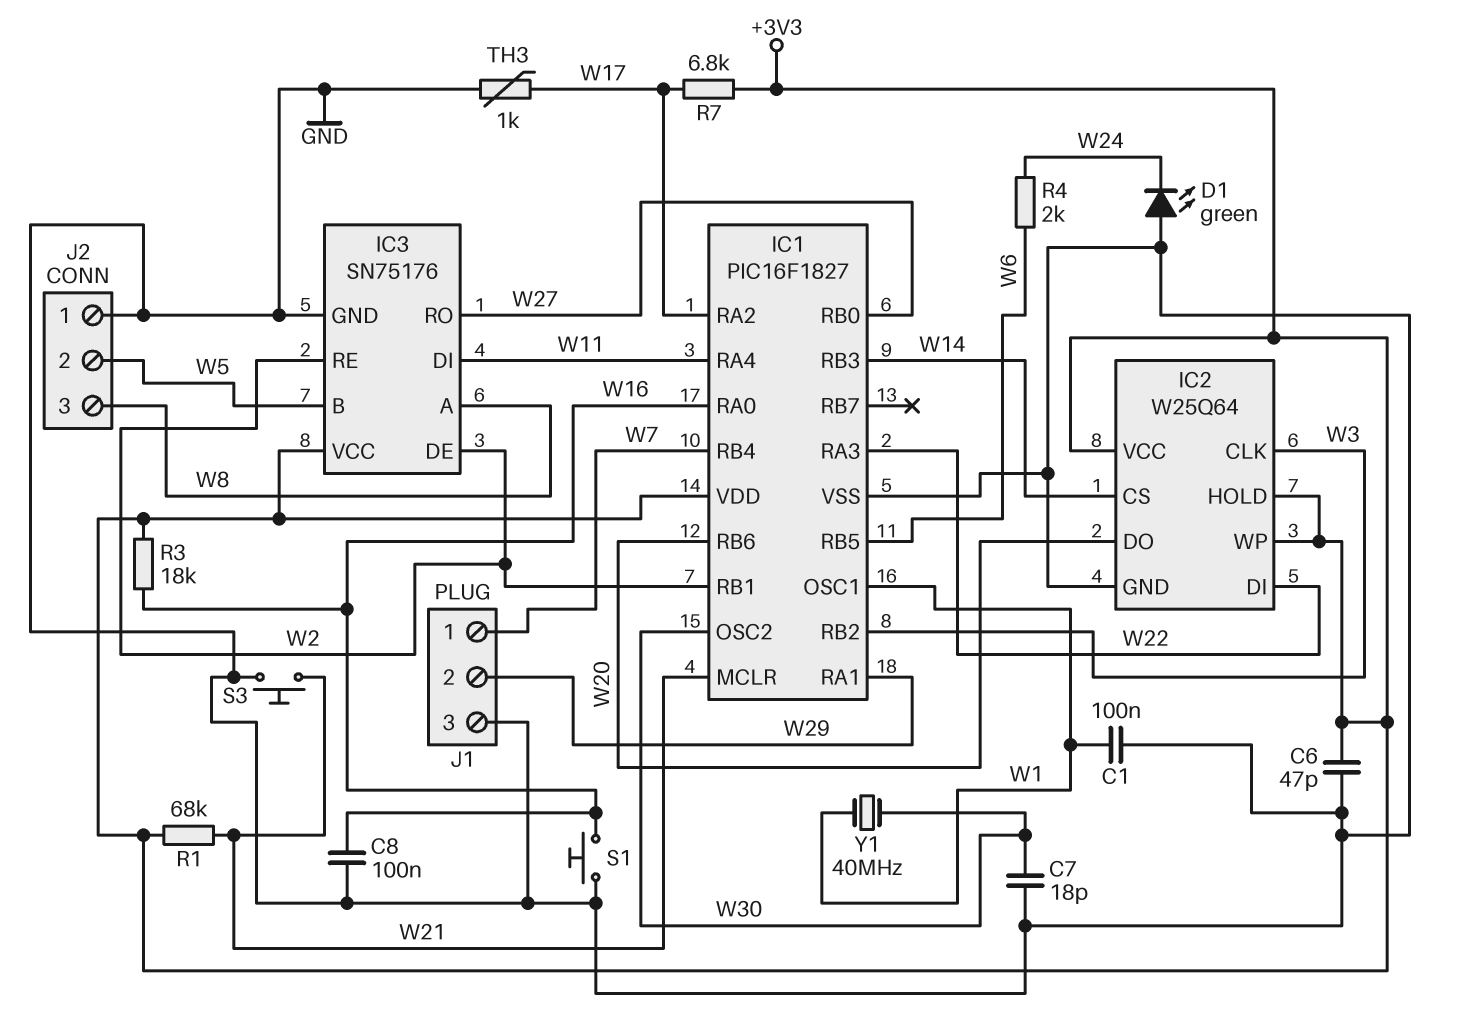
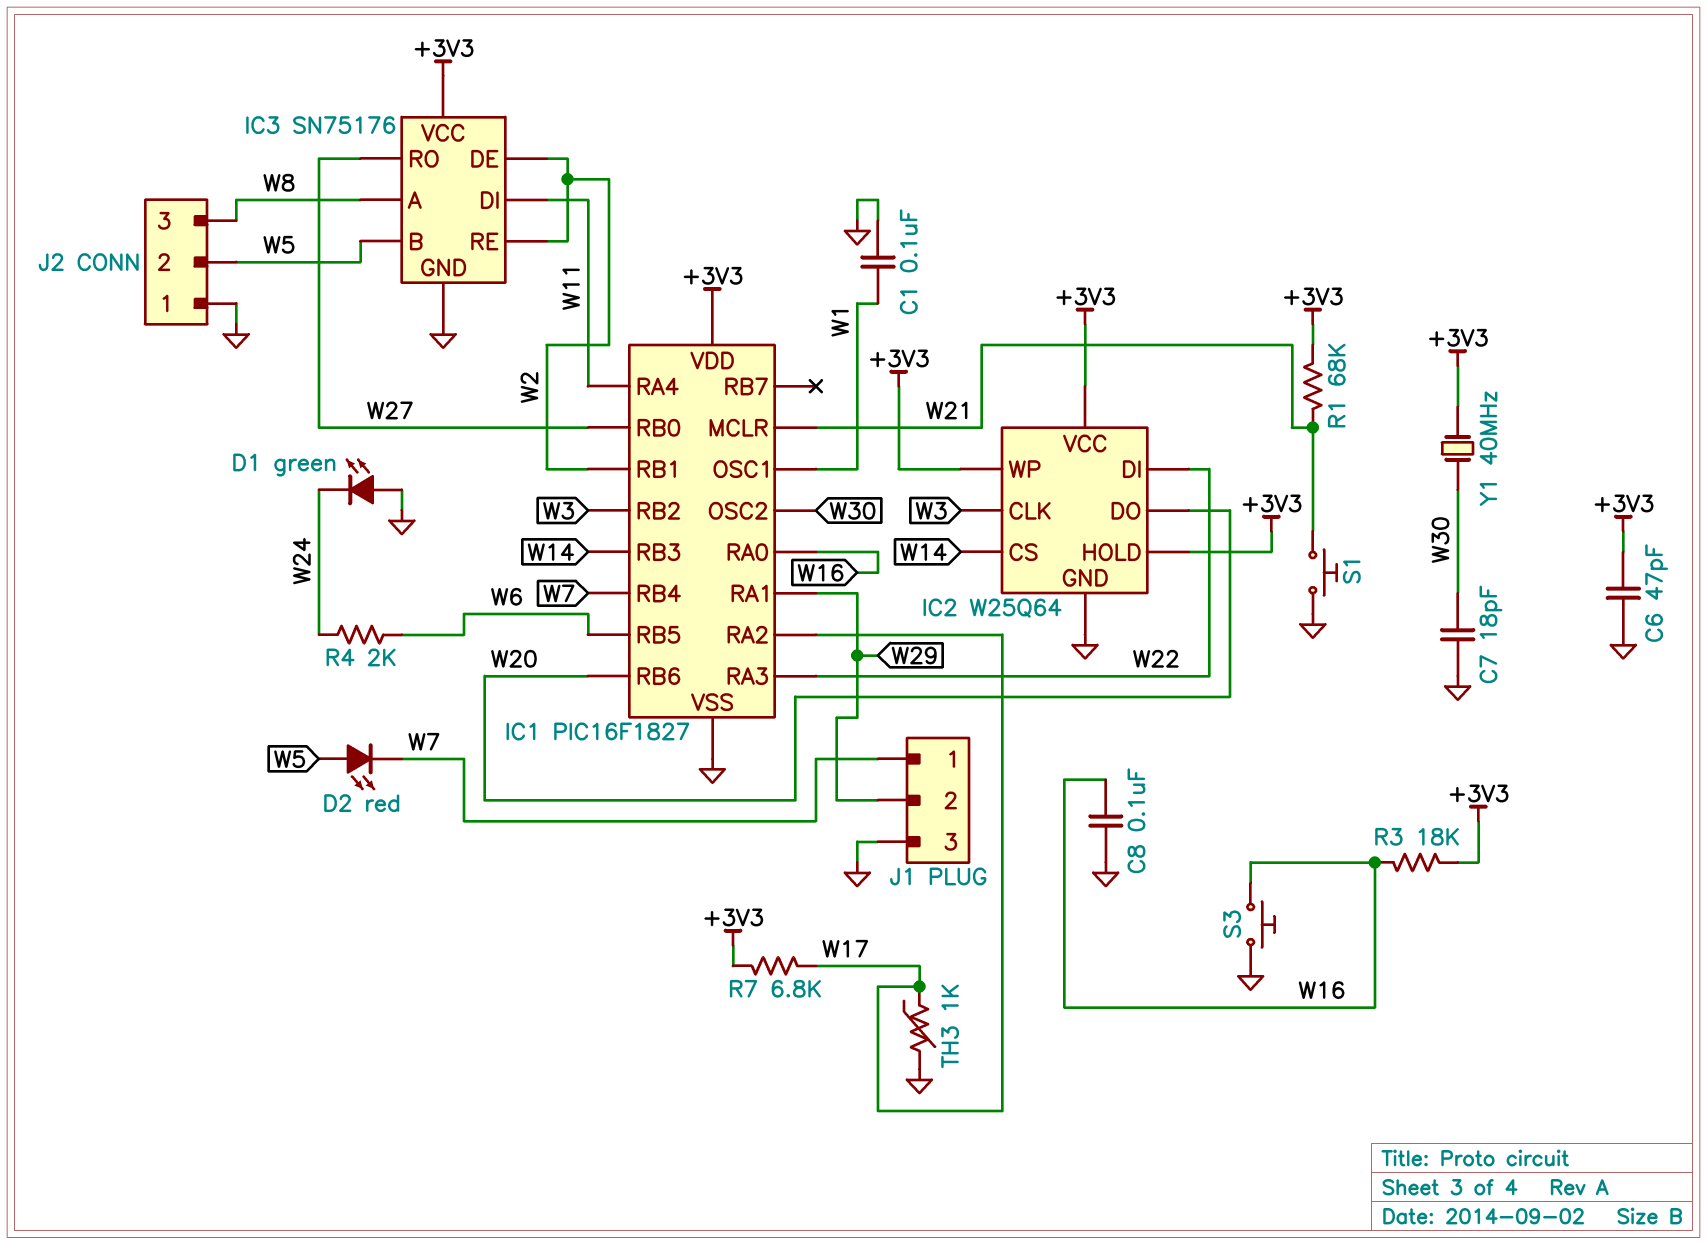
D2: none -> LED red (A W5, K W7)
S1: button (GND, W16) -> button (GND, W21)
S3: button (GND, W21) -> button (GND, W16)
Y1: 40MHz (W1, W30) -> 40MHz (+3V3, W30)

